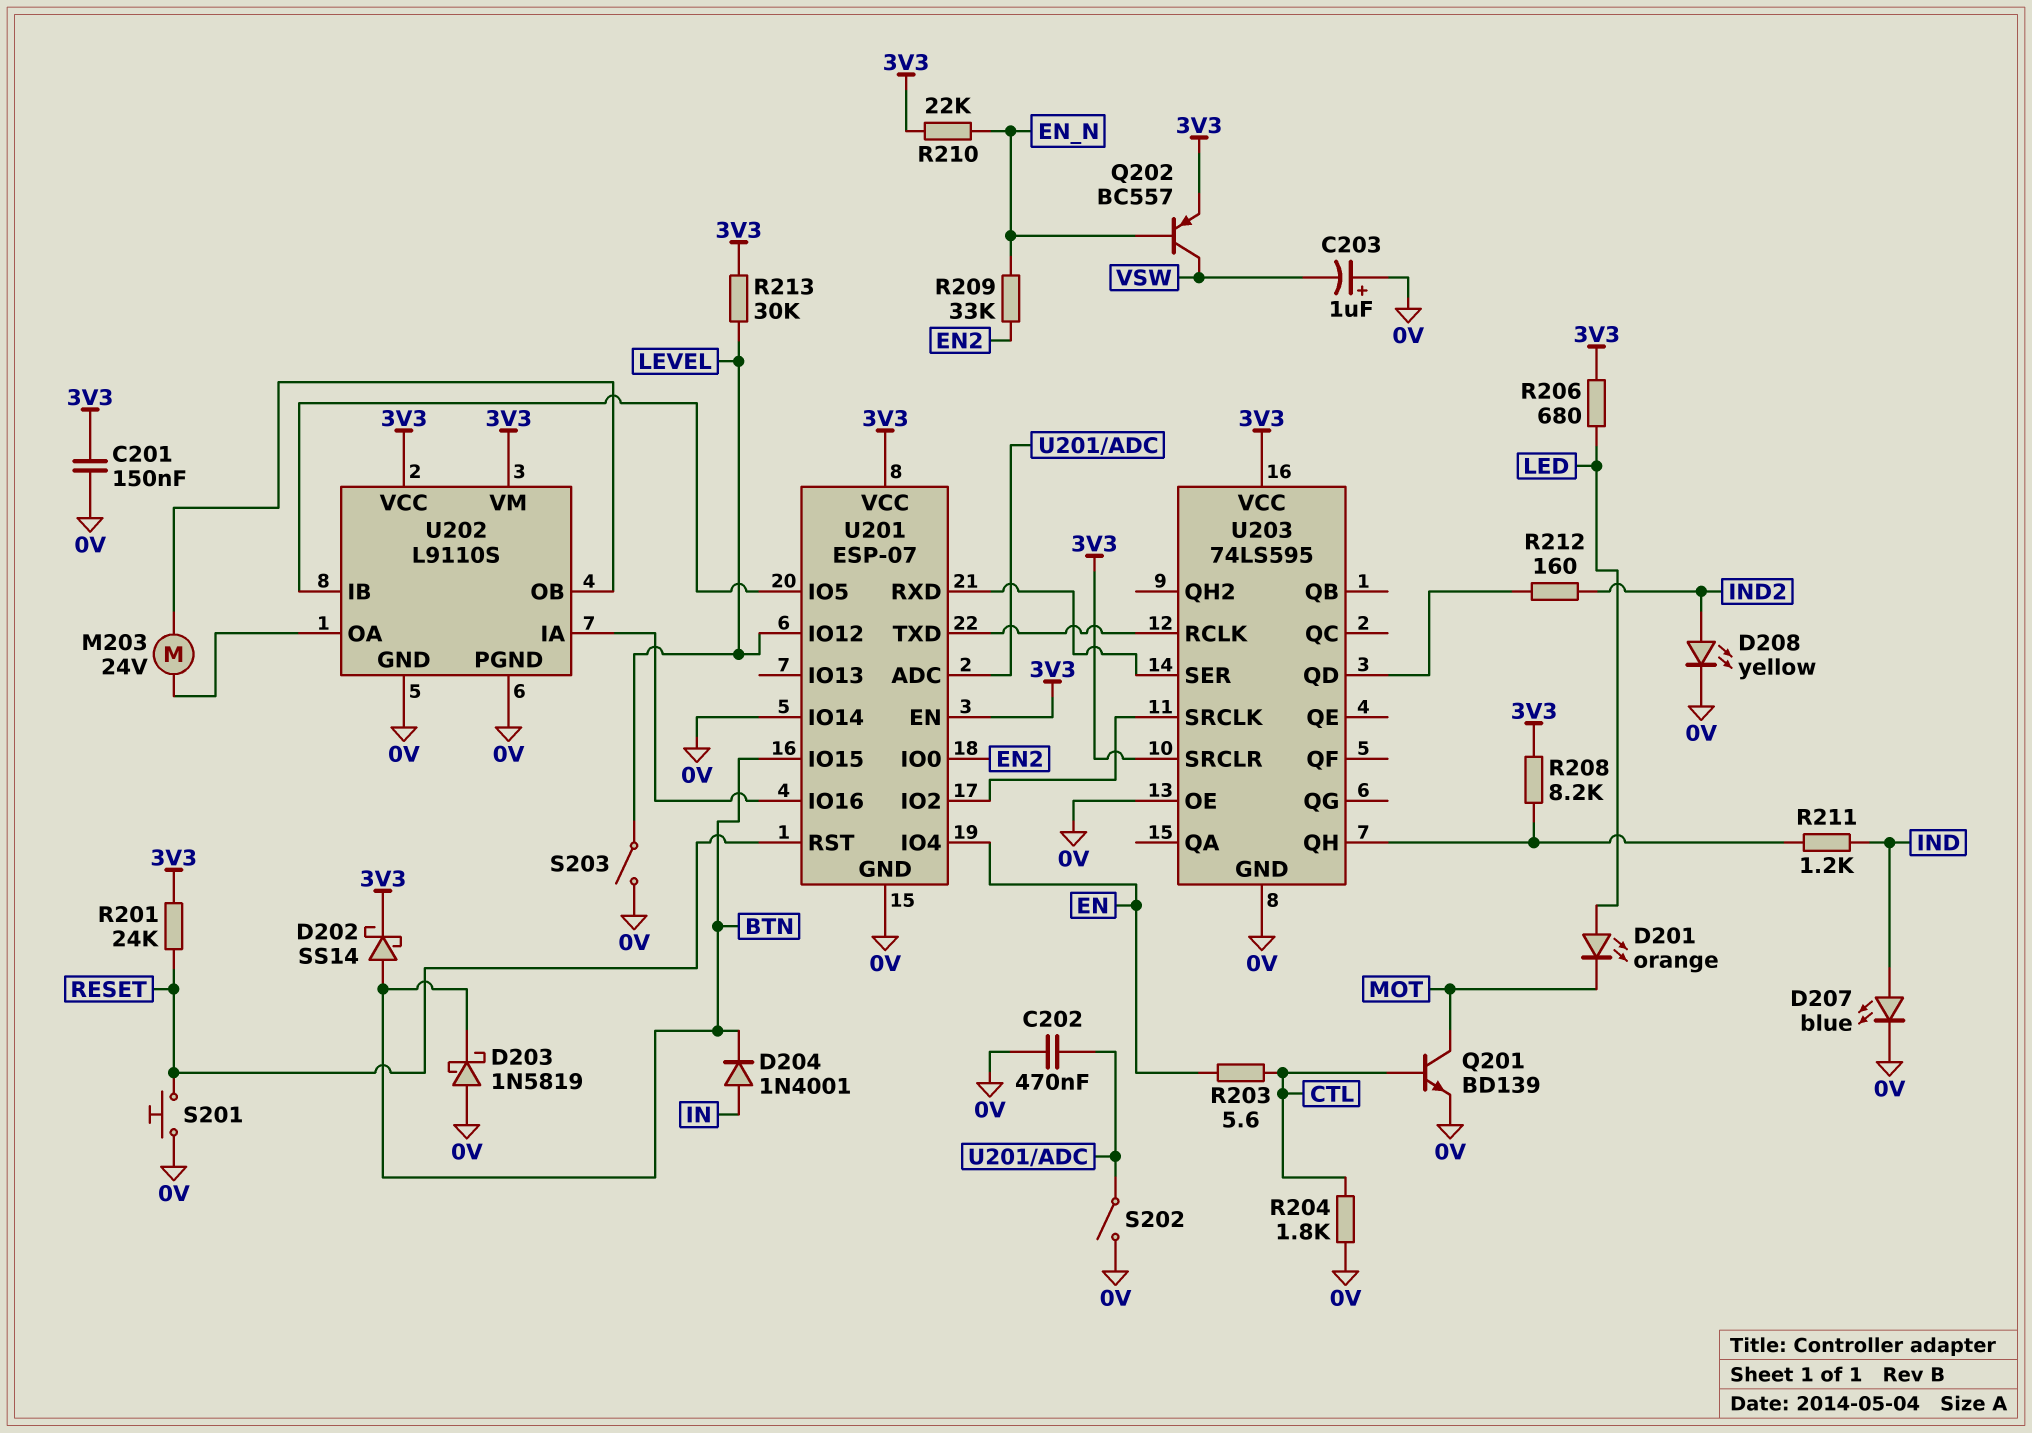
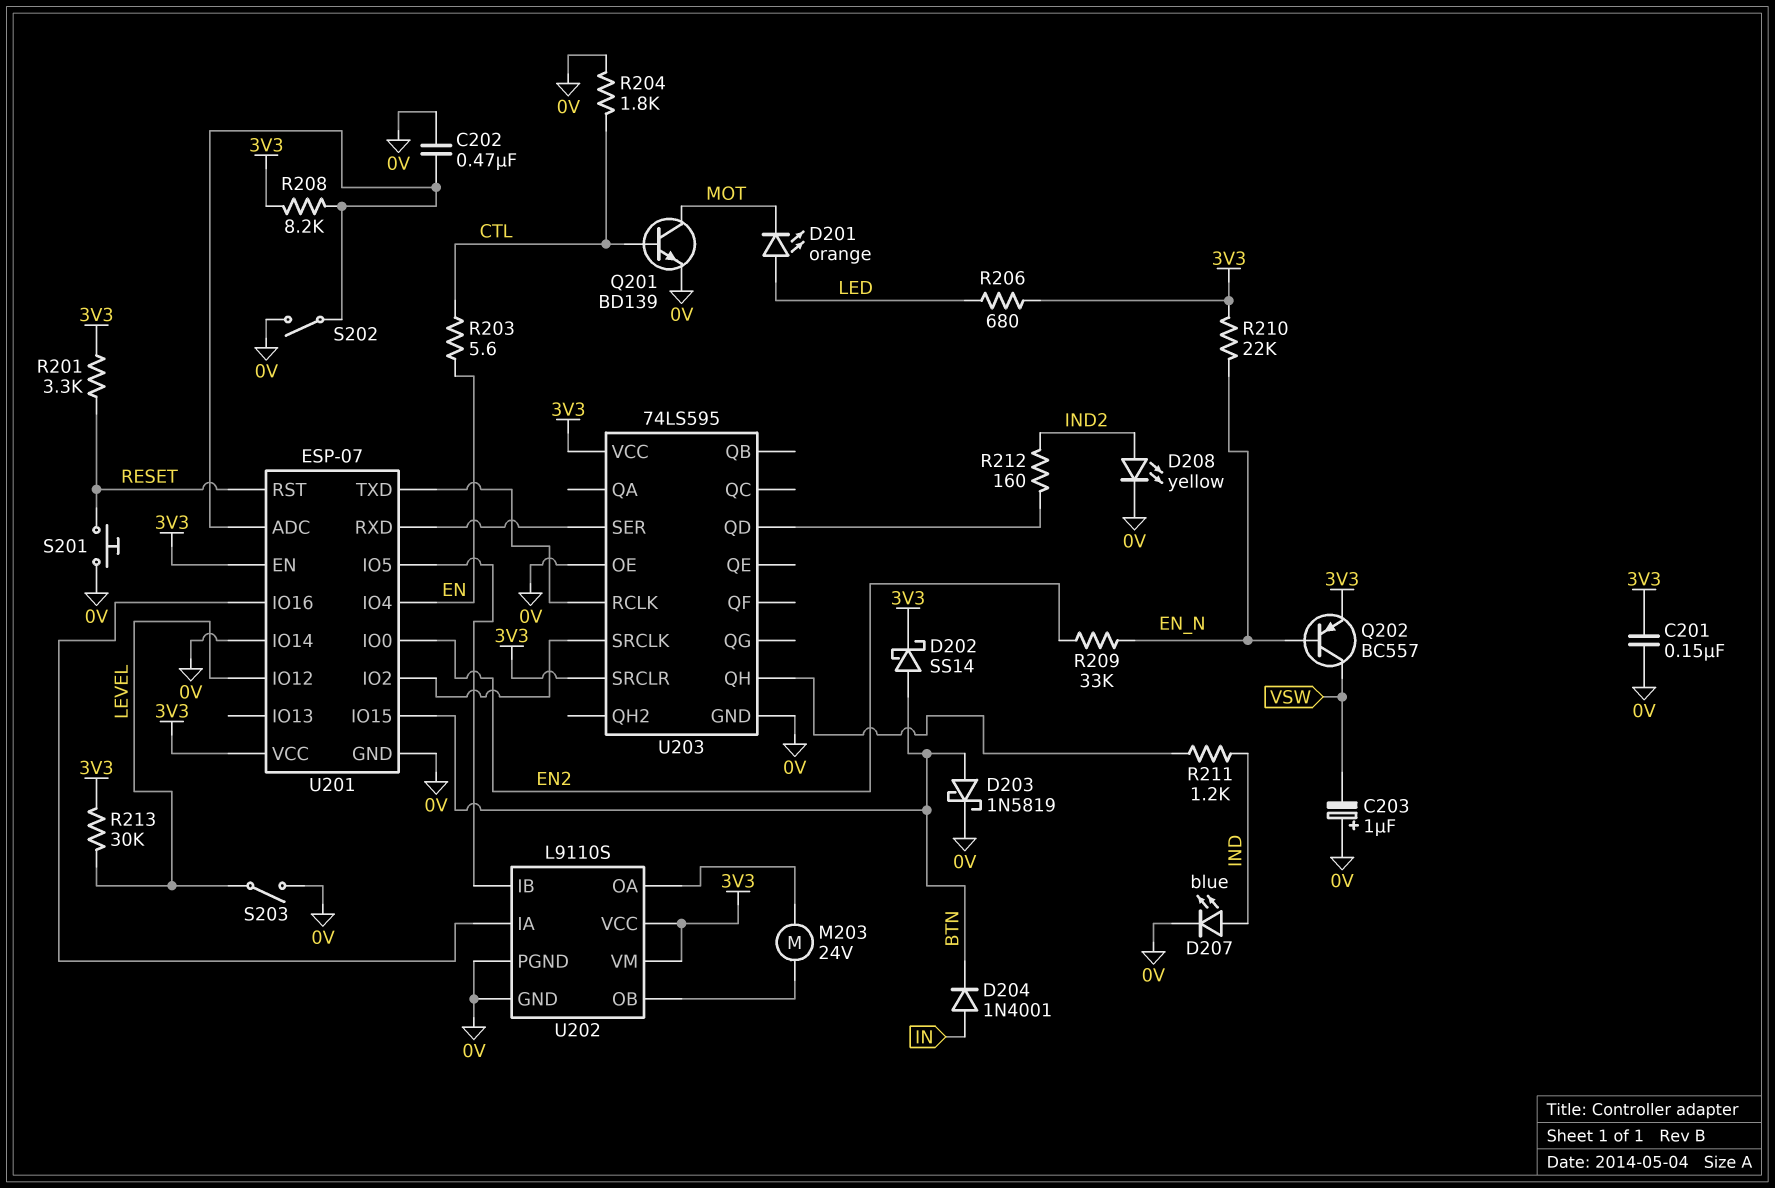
D203: schottky 1N5819 (A 0V, K BTN) -> schottky 1N5819 (A BTN, K 0V)
R201: 24k (3V3, RESET) -> 3.3k (3V3, RESET)
R208: 8.2k (3V3, U203/QH) -> 8.2k (3V3, U201/ADC)

